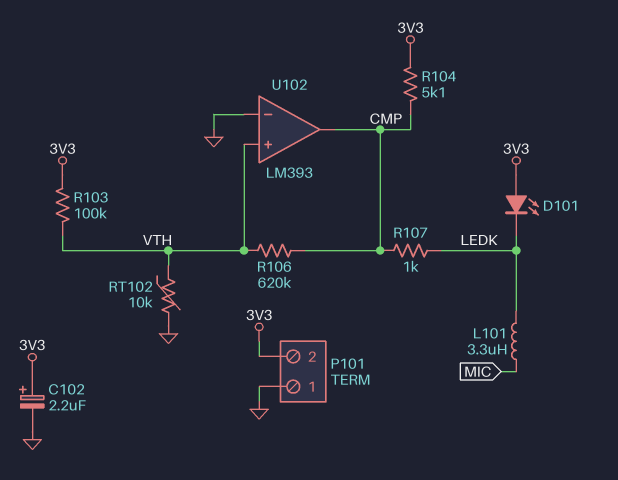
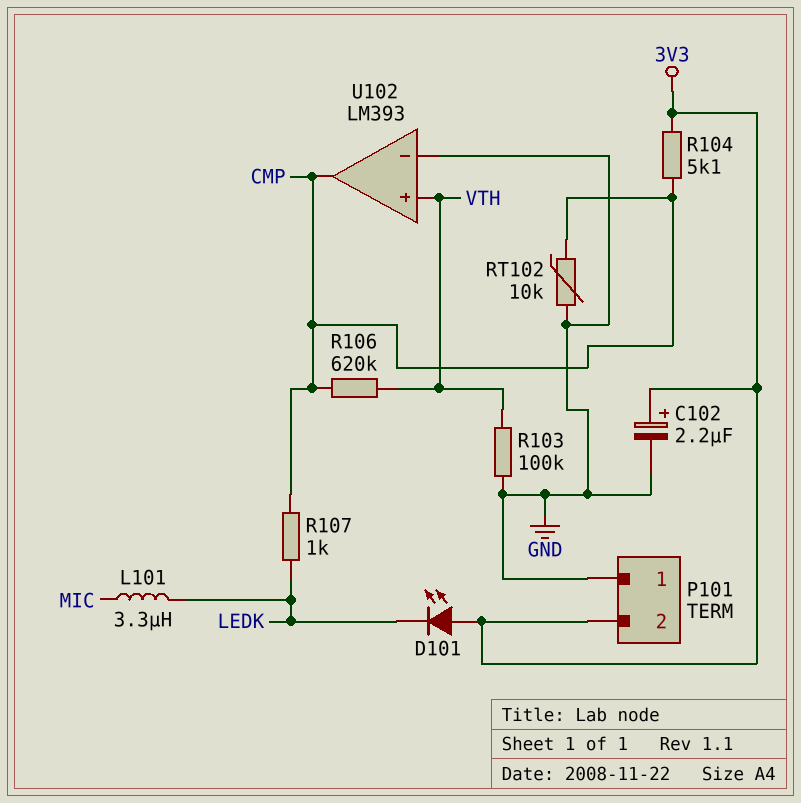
R103: 100k (3V3, VTH) -> 100k (GND, VTH)
RT102: 10k (GND, VTH) -> 10k (CMP, GND)

